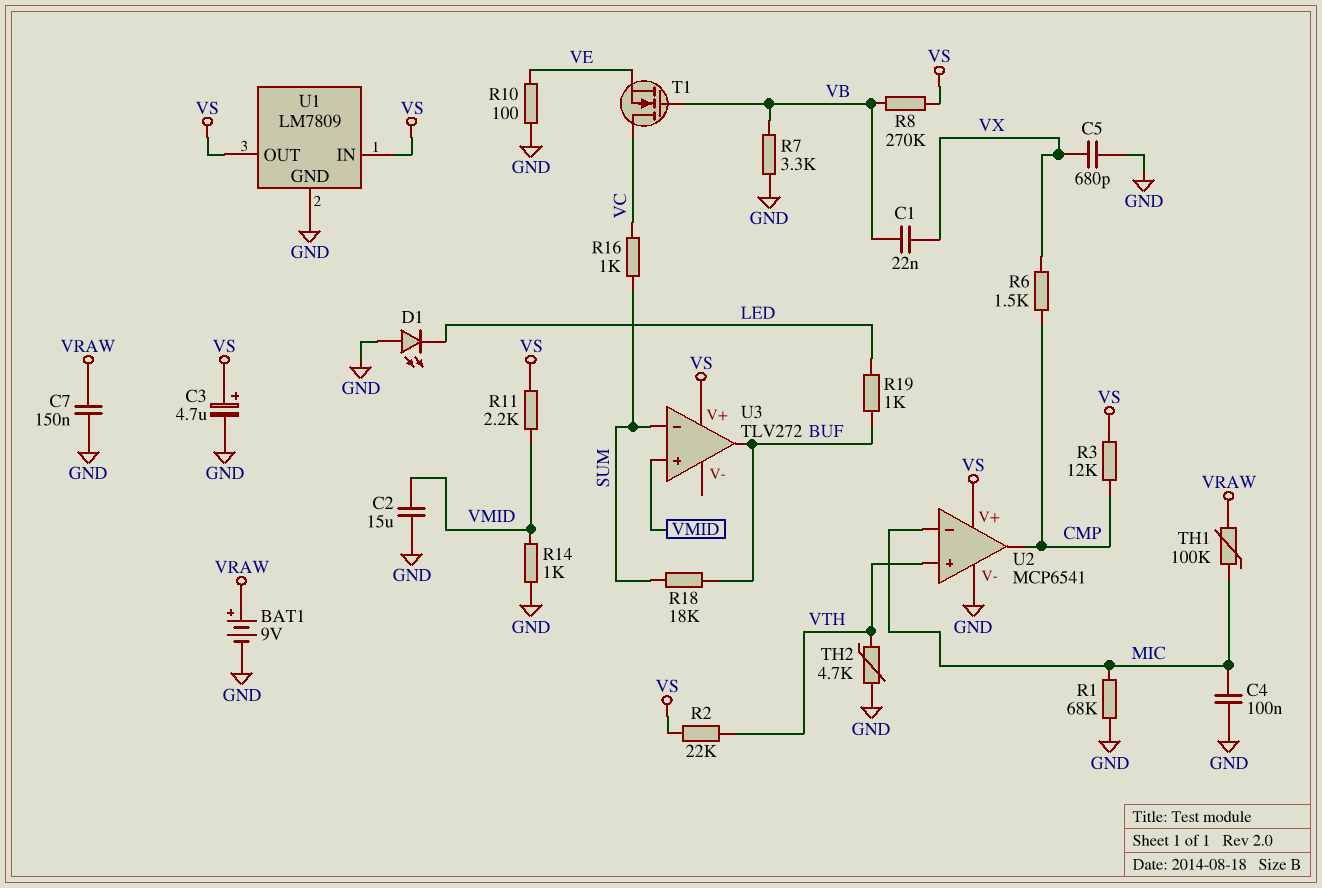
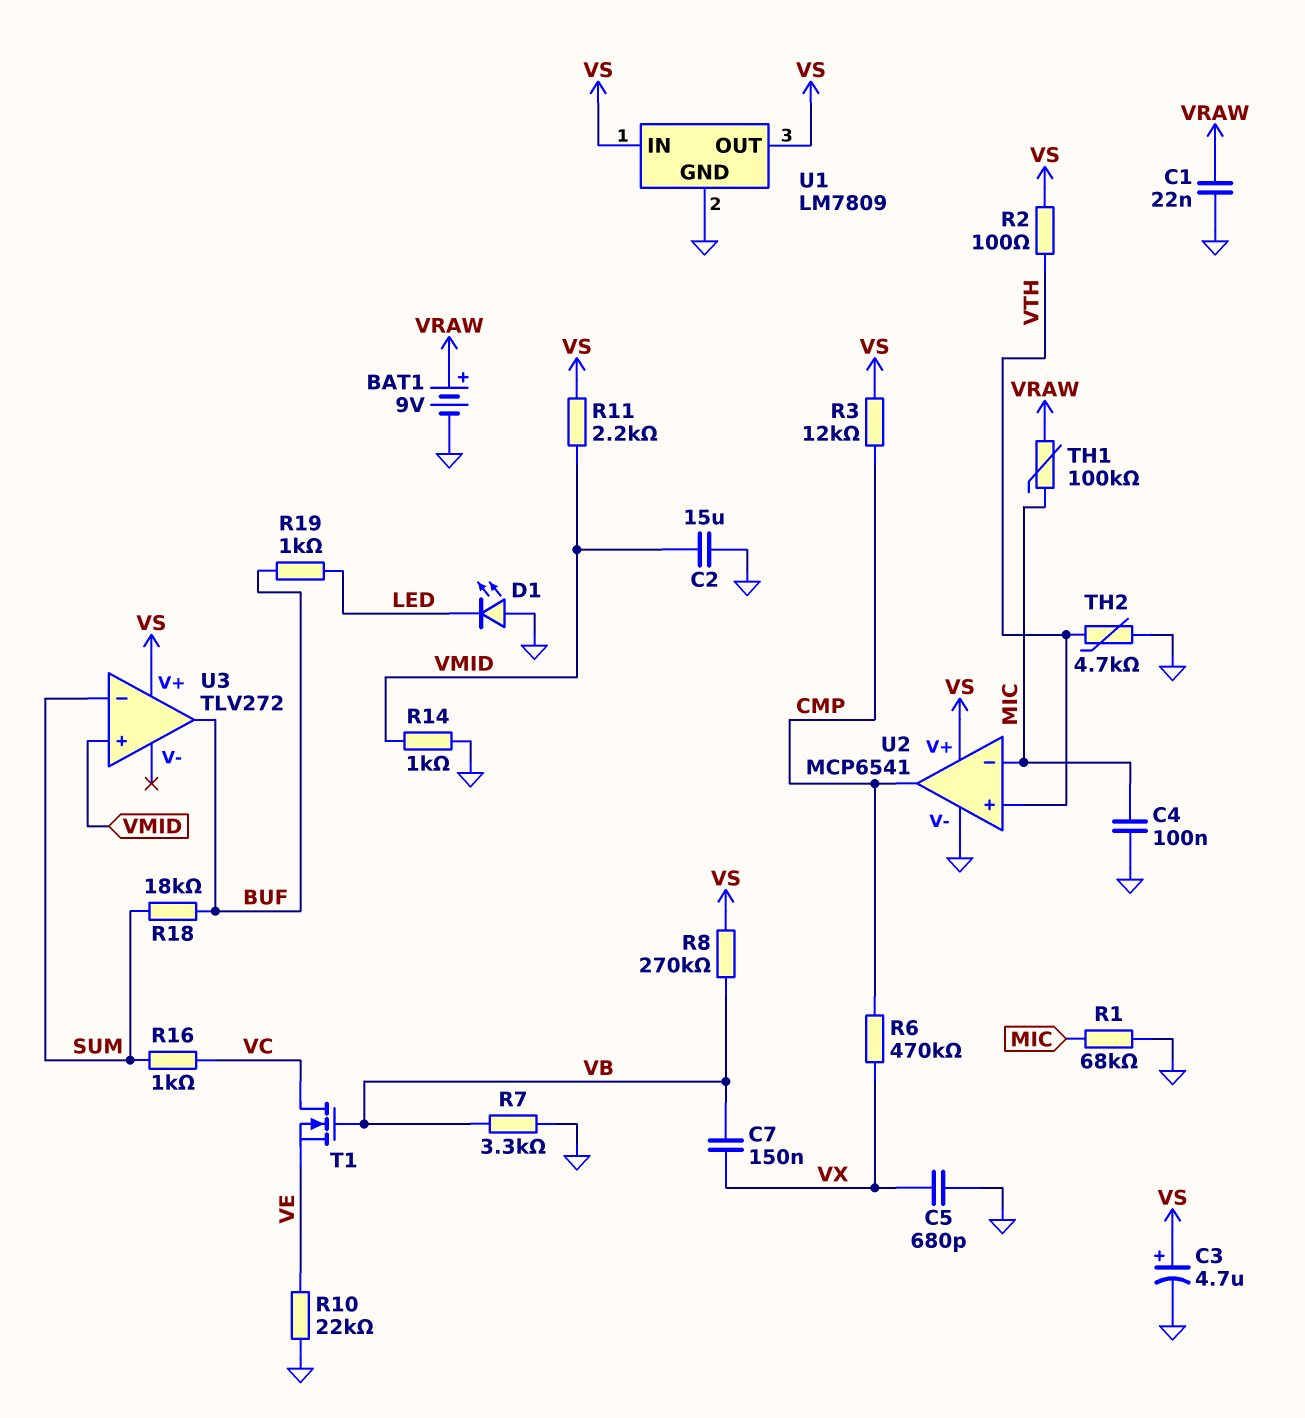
C1: 22nF (VB, VX) -> 22nF (GND, VRAW)
C7: 150nF (GND, VRAW) -> 150nF (VB, VX)
R2: 22k (VS, VTH) -> 100 (VS, VTH)
R6: 1.5k (CMP, VX) -> 470k (CMP, VX)
R10: 100 (GND, VE) -> 22k (GND, VE)

